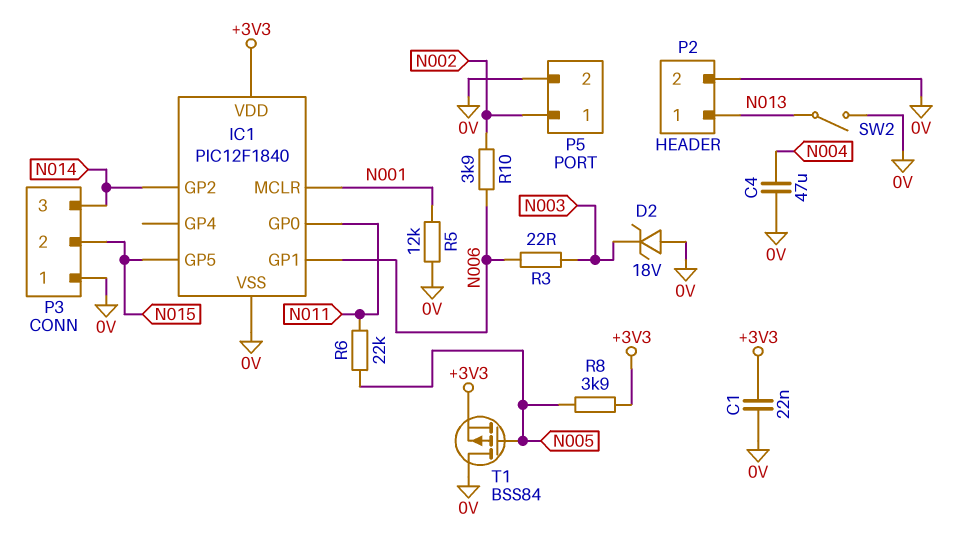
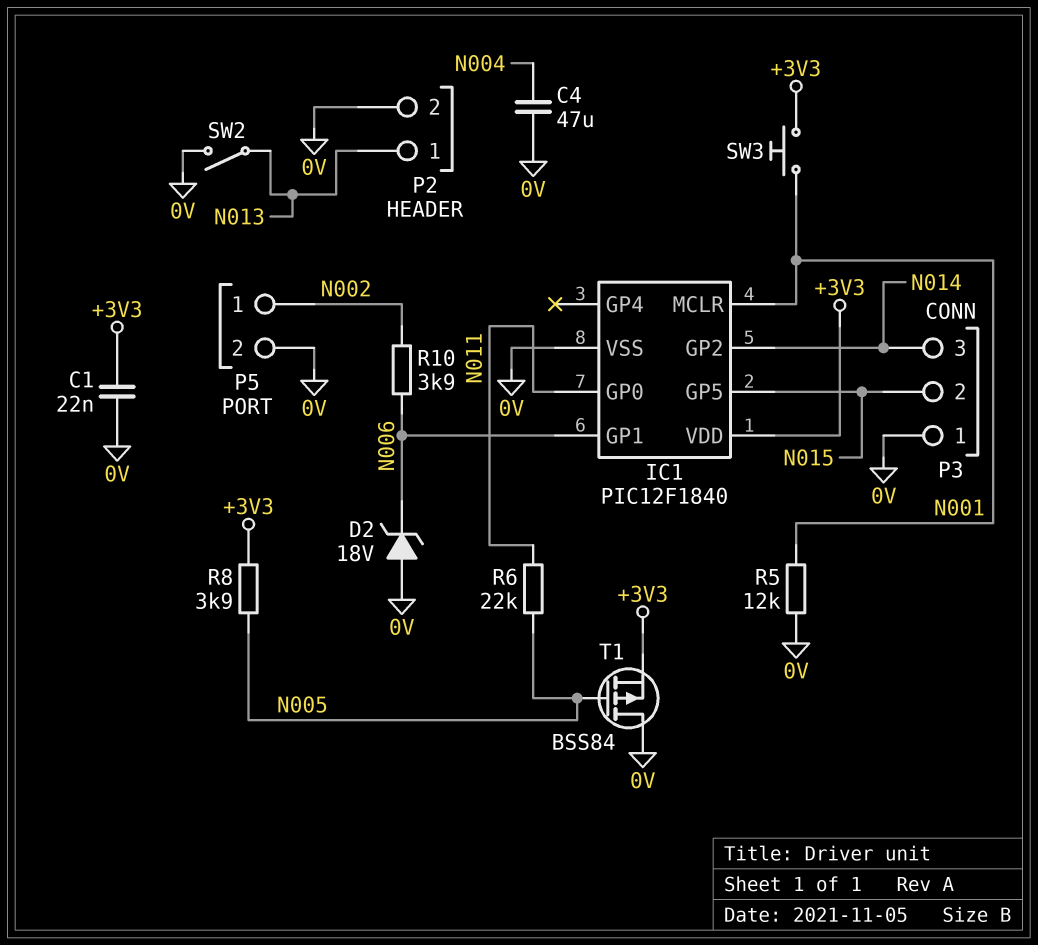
D2: zener 18V (A 0V, K N003) -> zener 18V (A 0V, K N006)
R3: 22 (N003, N006) -> none
SW3: none -> button (+3V3, N001)

